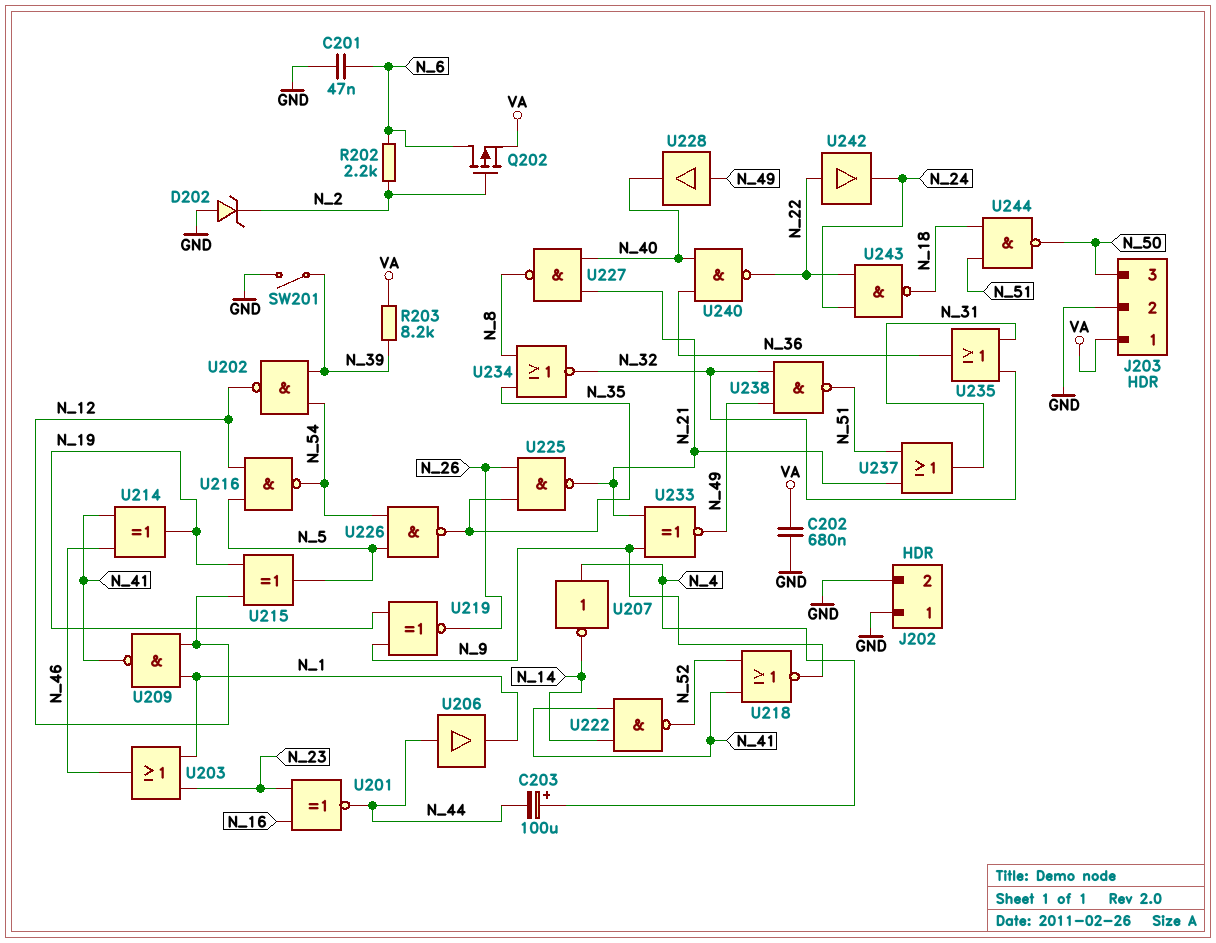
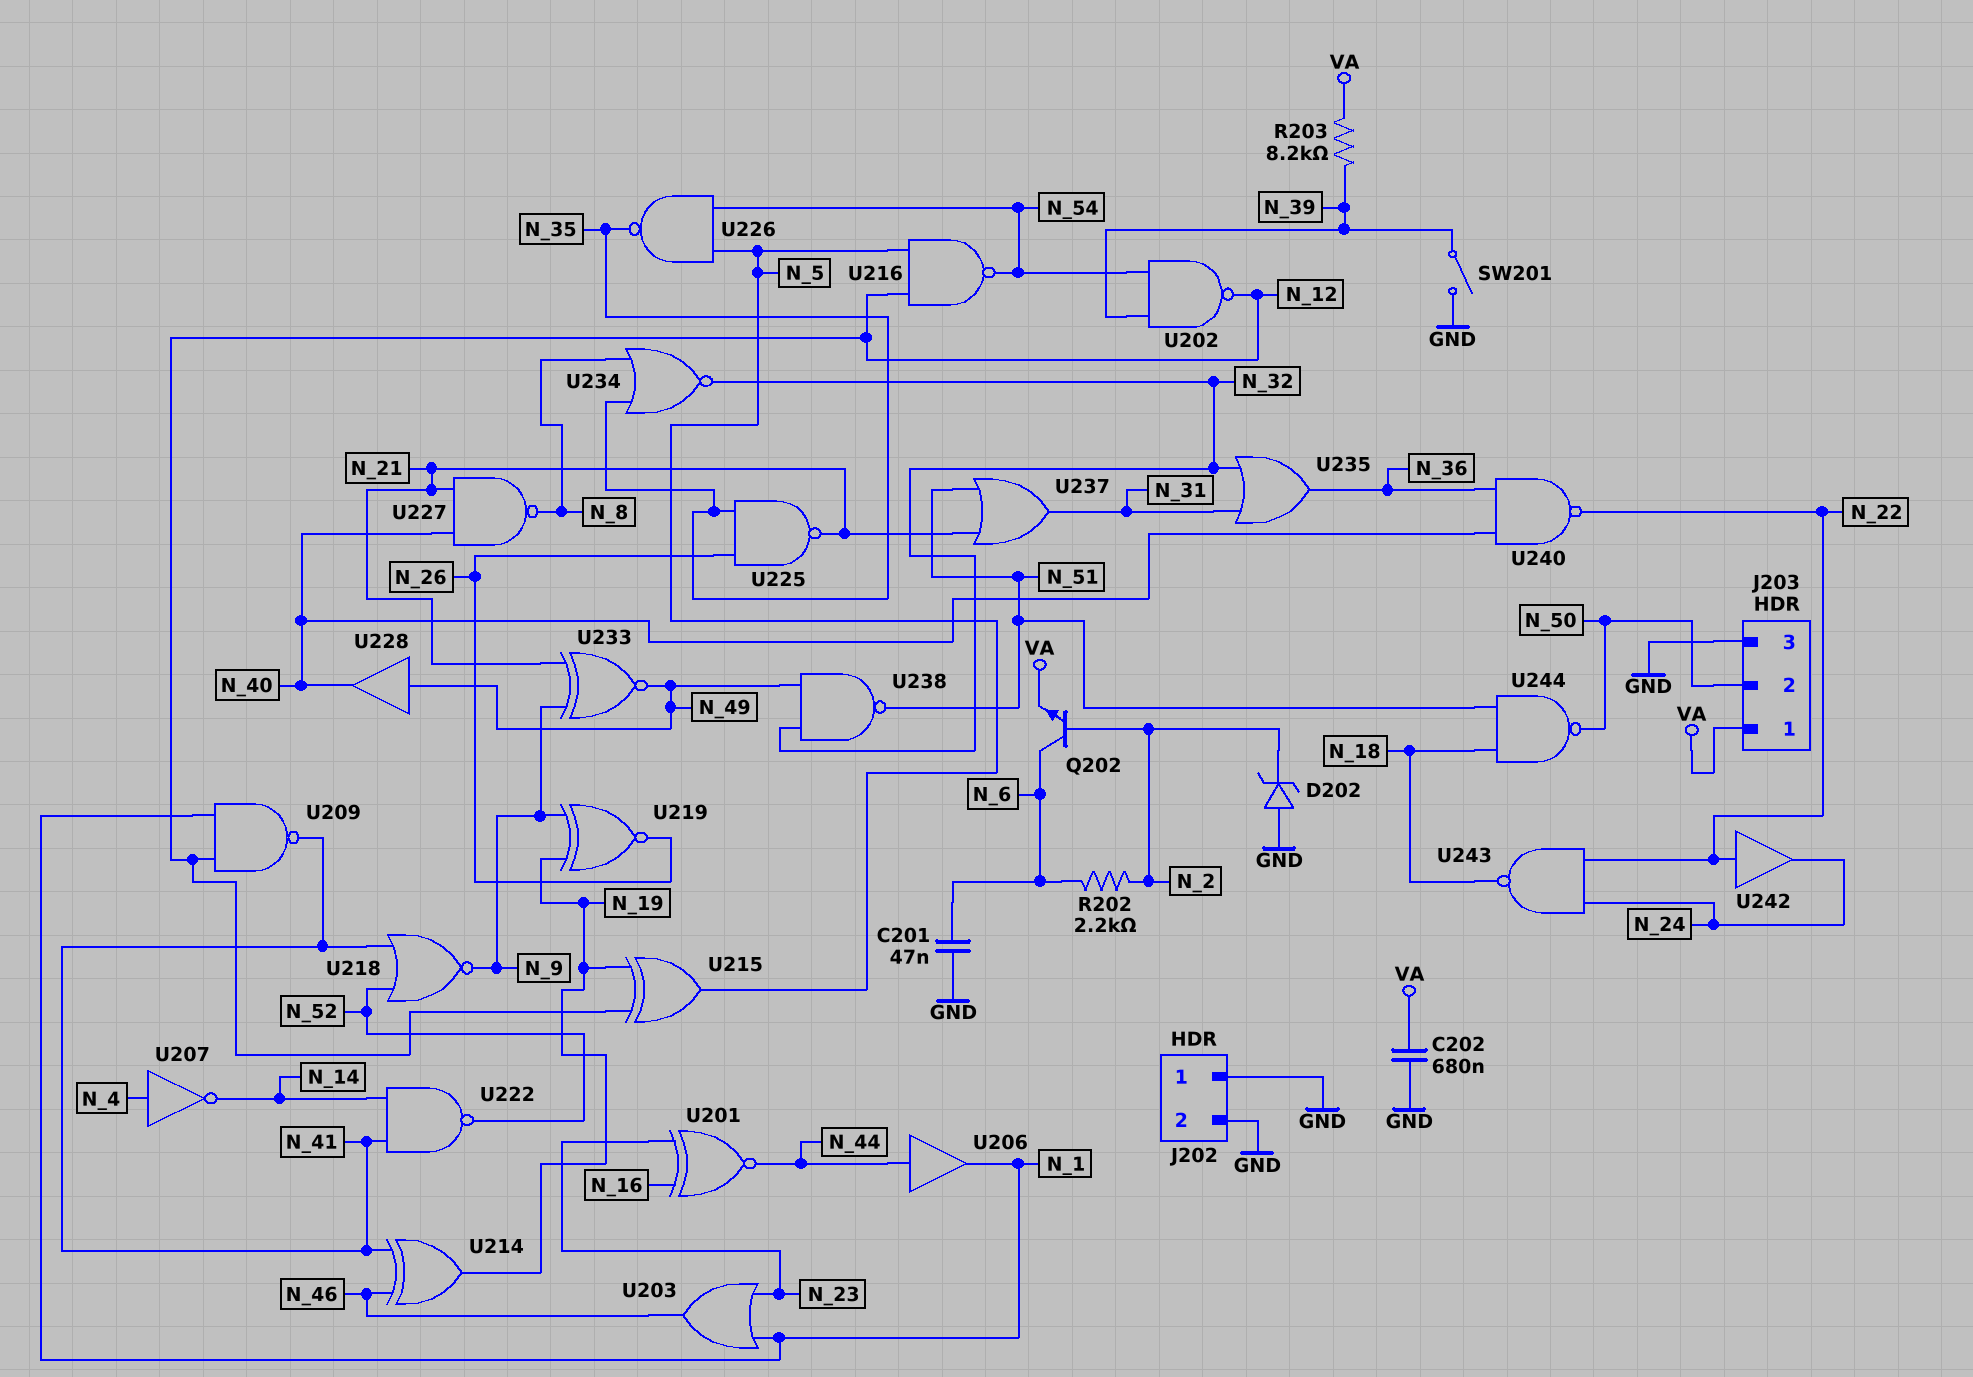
C203: 100uF (plus N_4, minus N_44) -> none
J203 pin 2: GND -> N_50
J203 pin 3: N_50 -> GND
Q202: PMOS (G N_2, D N_6, S VA) -> NPN (B N_2, C N_6, E VA)

